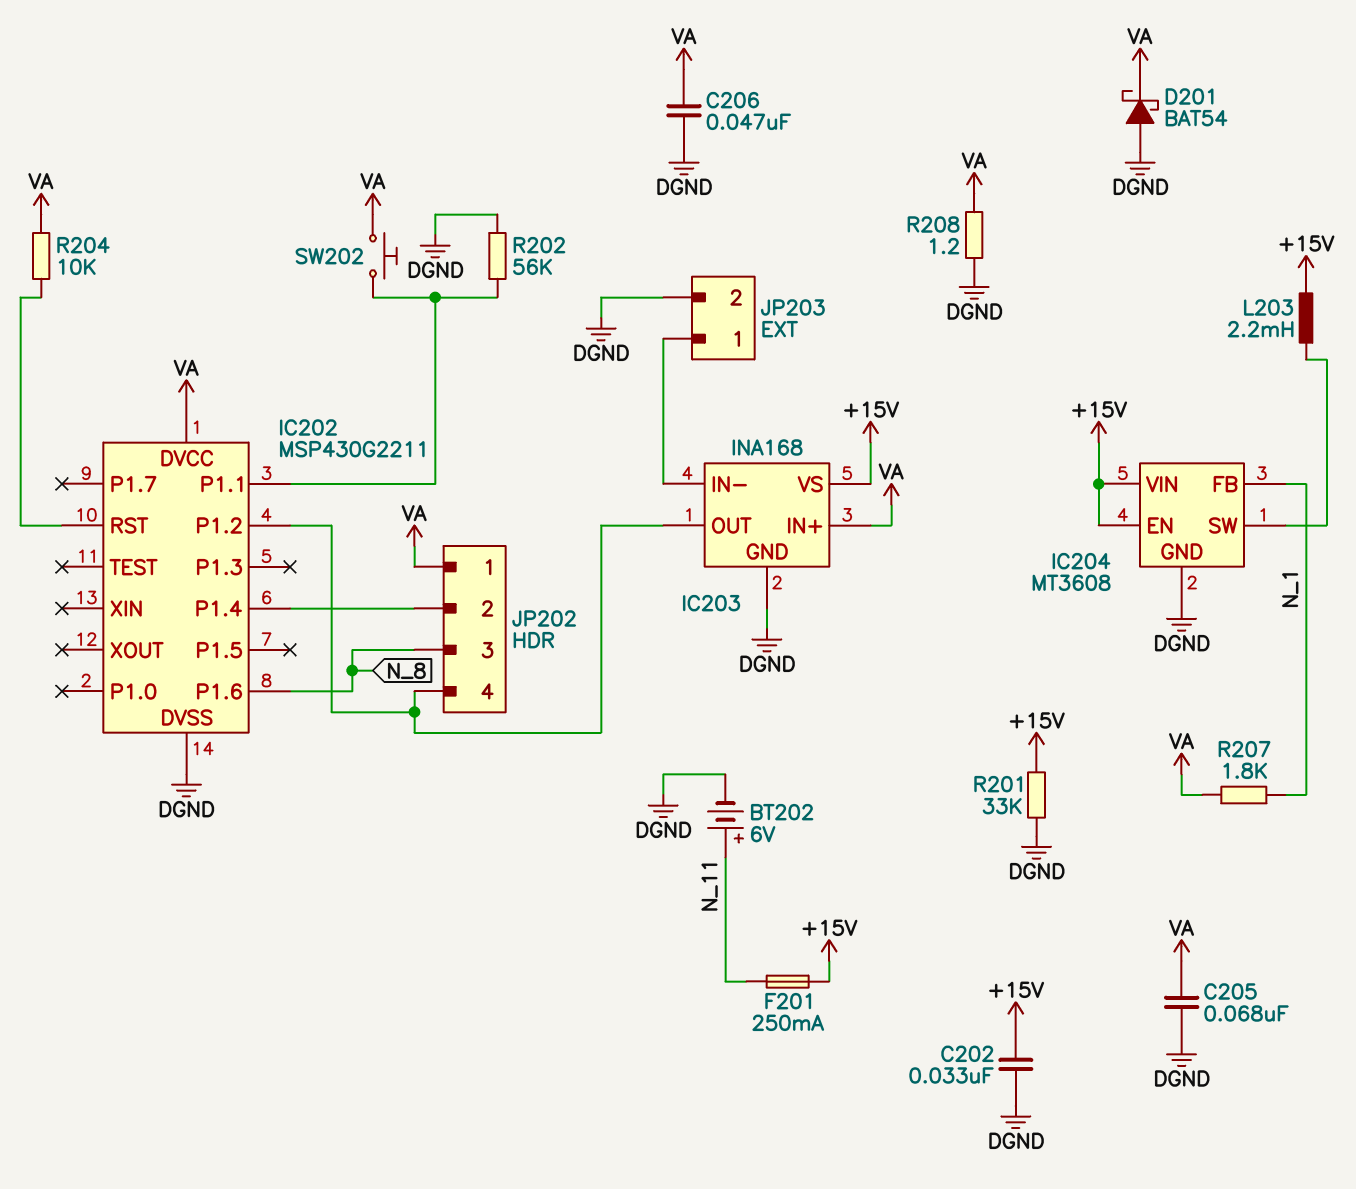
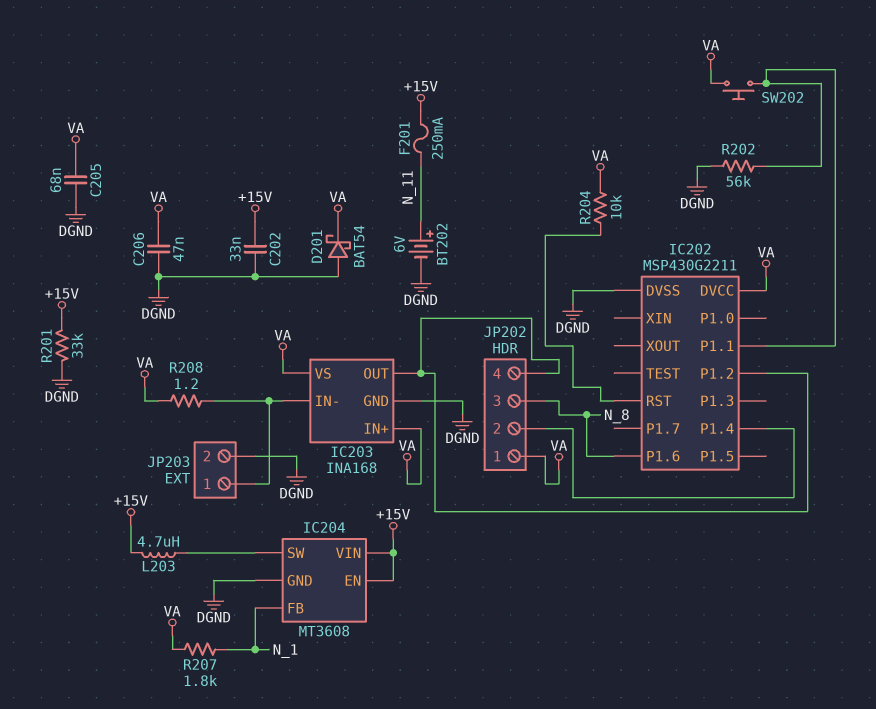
IC203 pin VS: +15V -> VA
L203: 2.2mH (+15V, IC204/SW) -> 4.7uH (+15V, IC204/SW)
R208: 1.2 (DGND, VA) -> 1.2 (IC203/IN-, VA)

